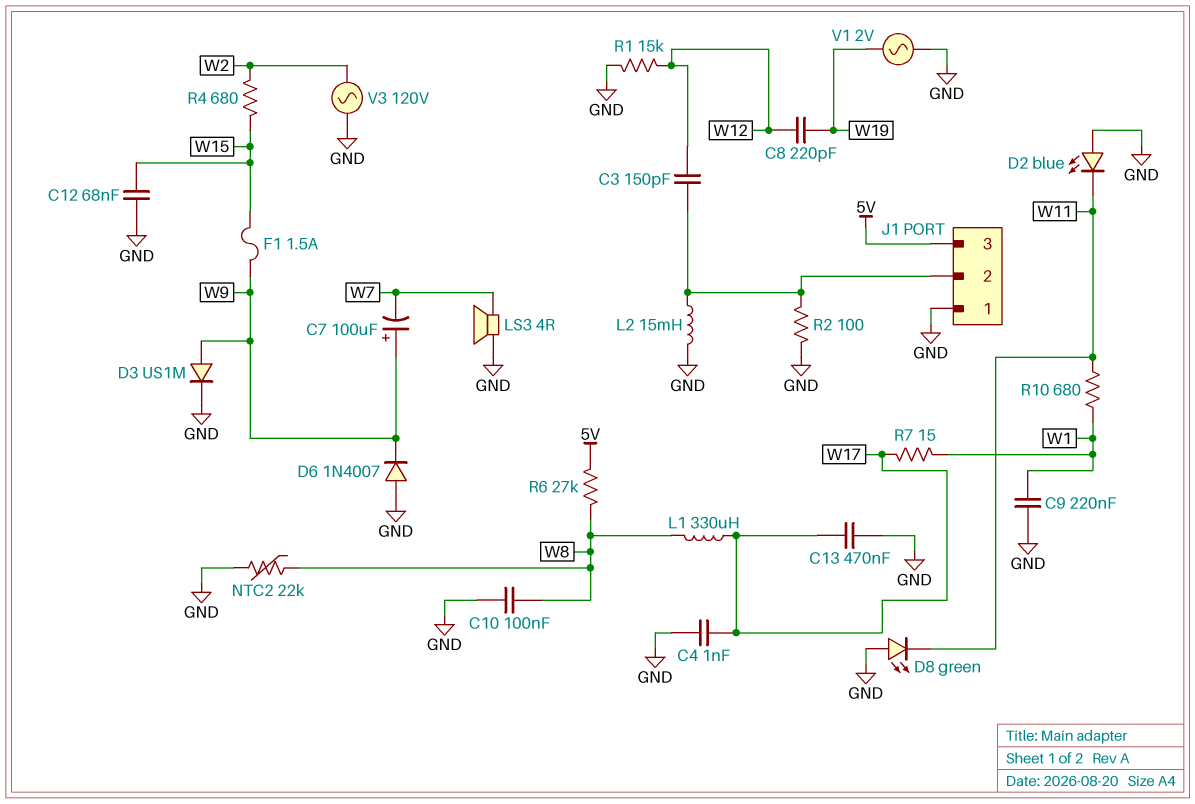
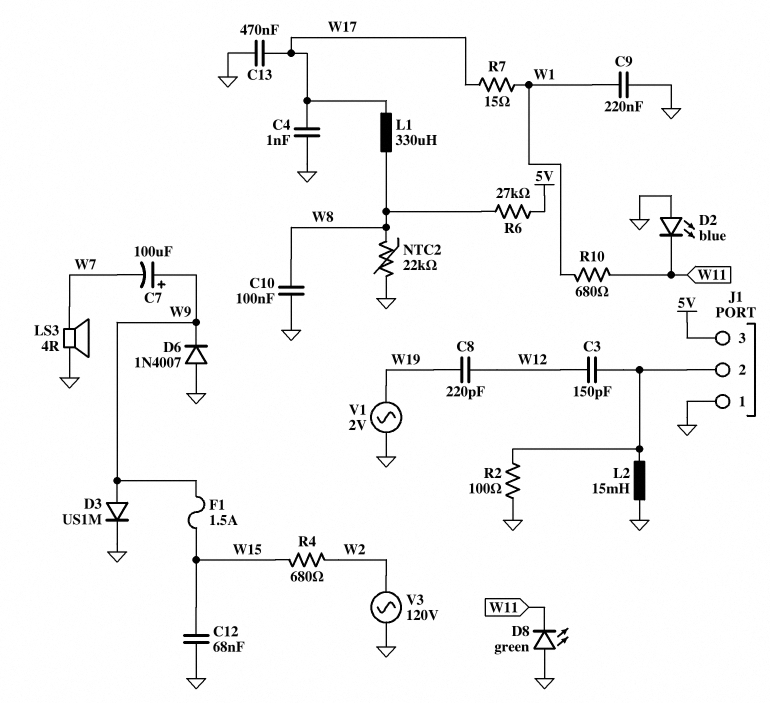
R1: 15k (GND, W12) -> none

